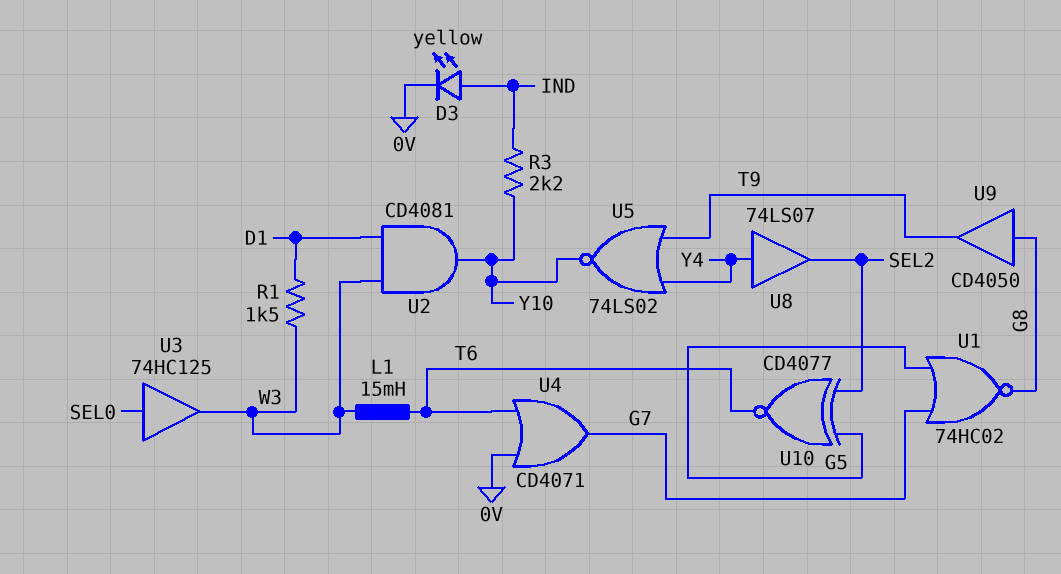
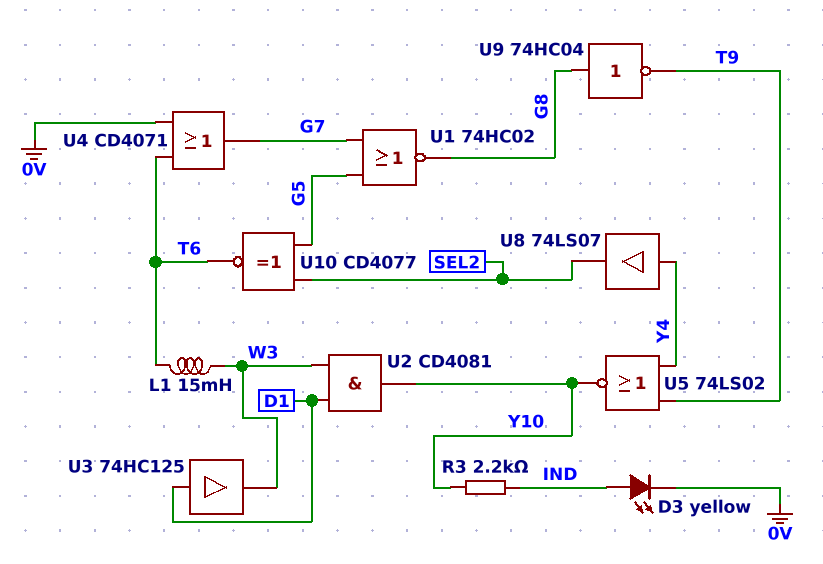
R1: 1.5k (D1, W3) -> none
U3: buffer 74HC125 (in SEL0, out W3) -> buffer 74HC125 (in D1, out W3)
U9: buffer CD4050 (in G8, out T9) -> NOT 74HC04 (in G8, out T9)

